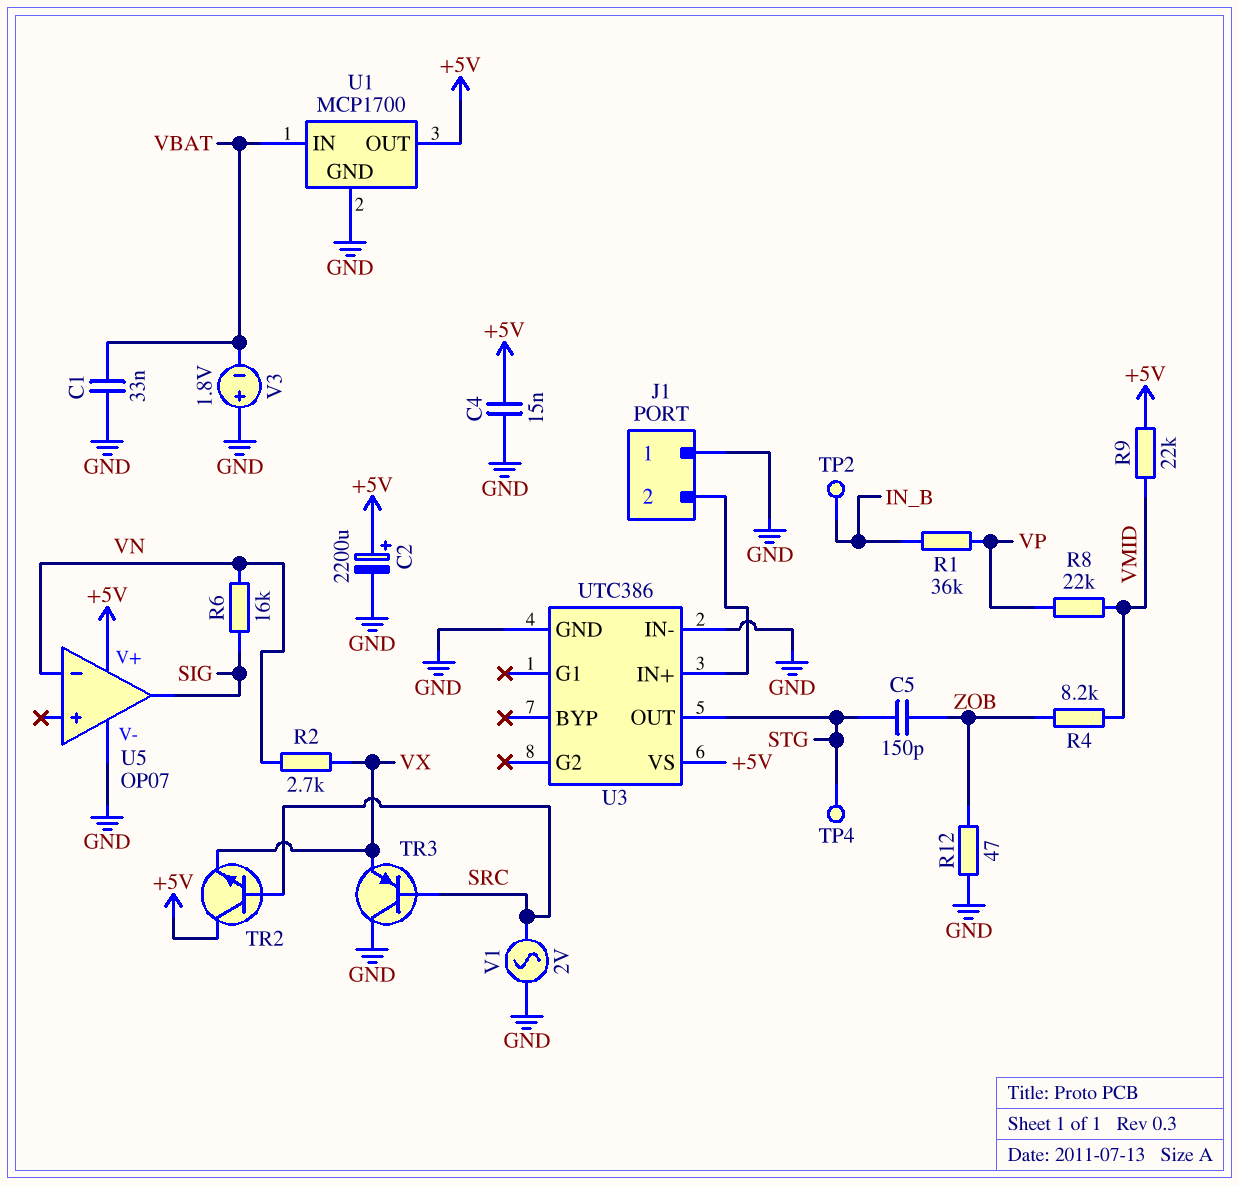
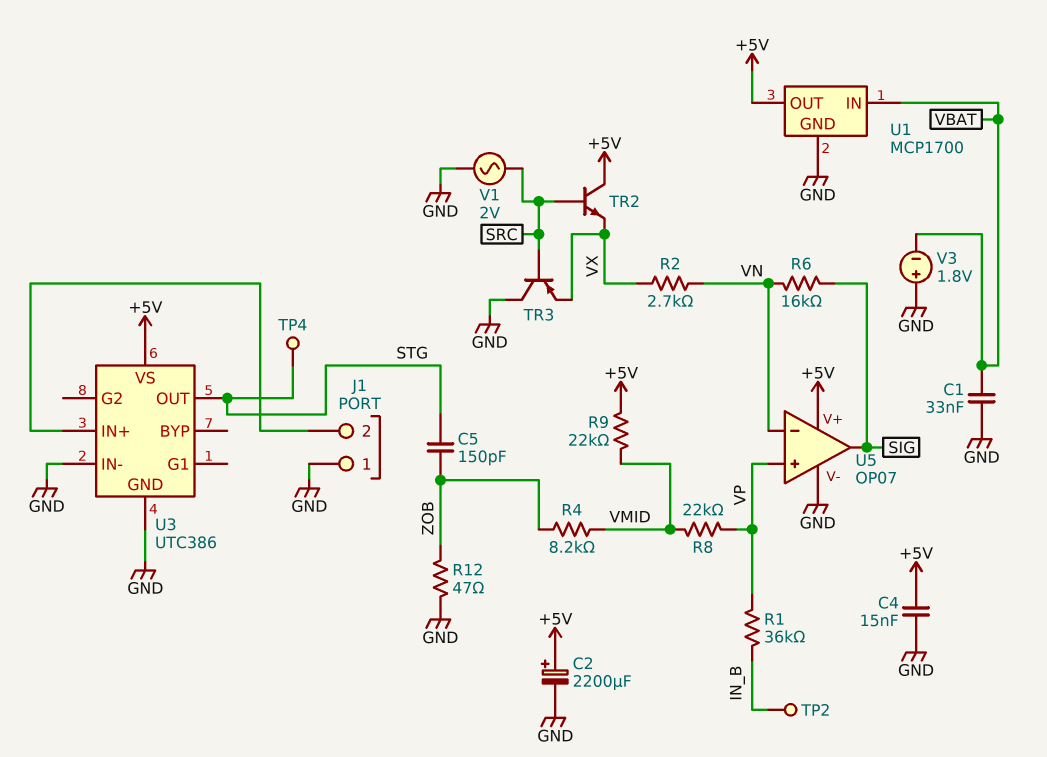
U5 pin in+: none -> VP

